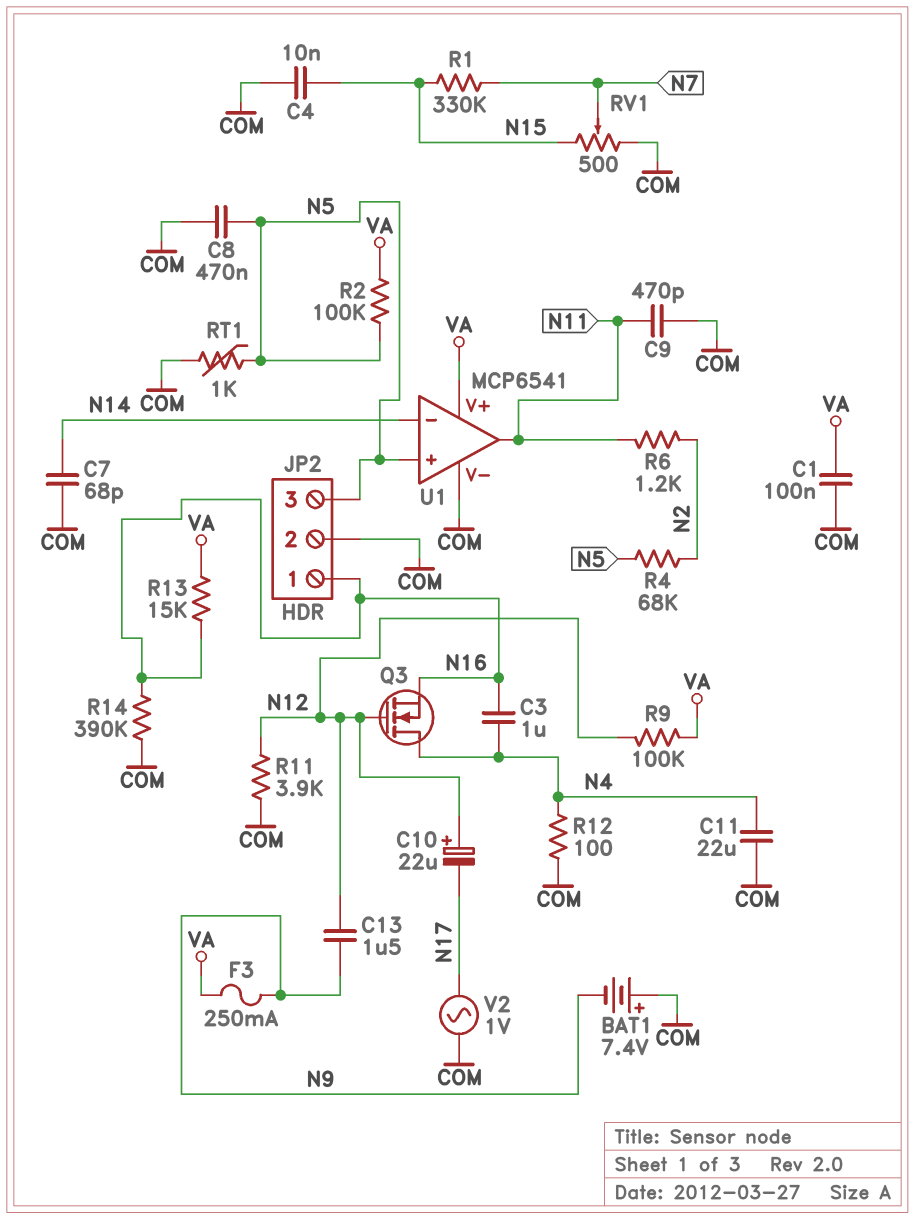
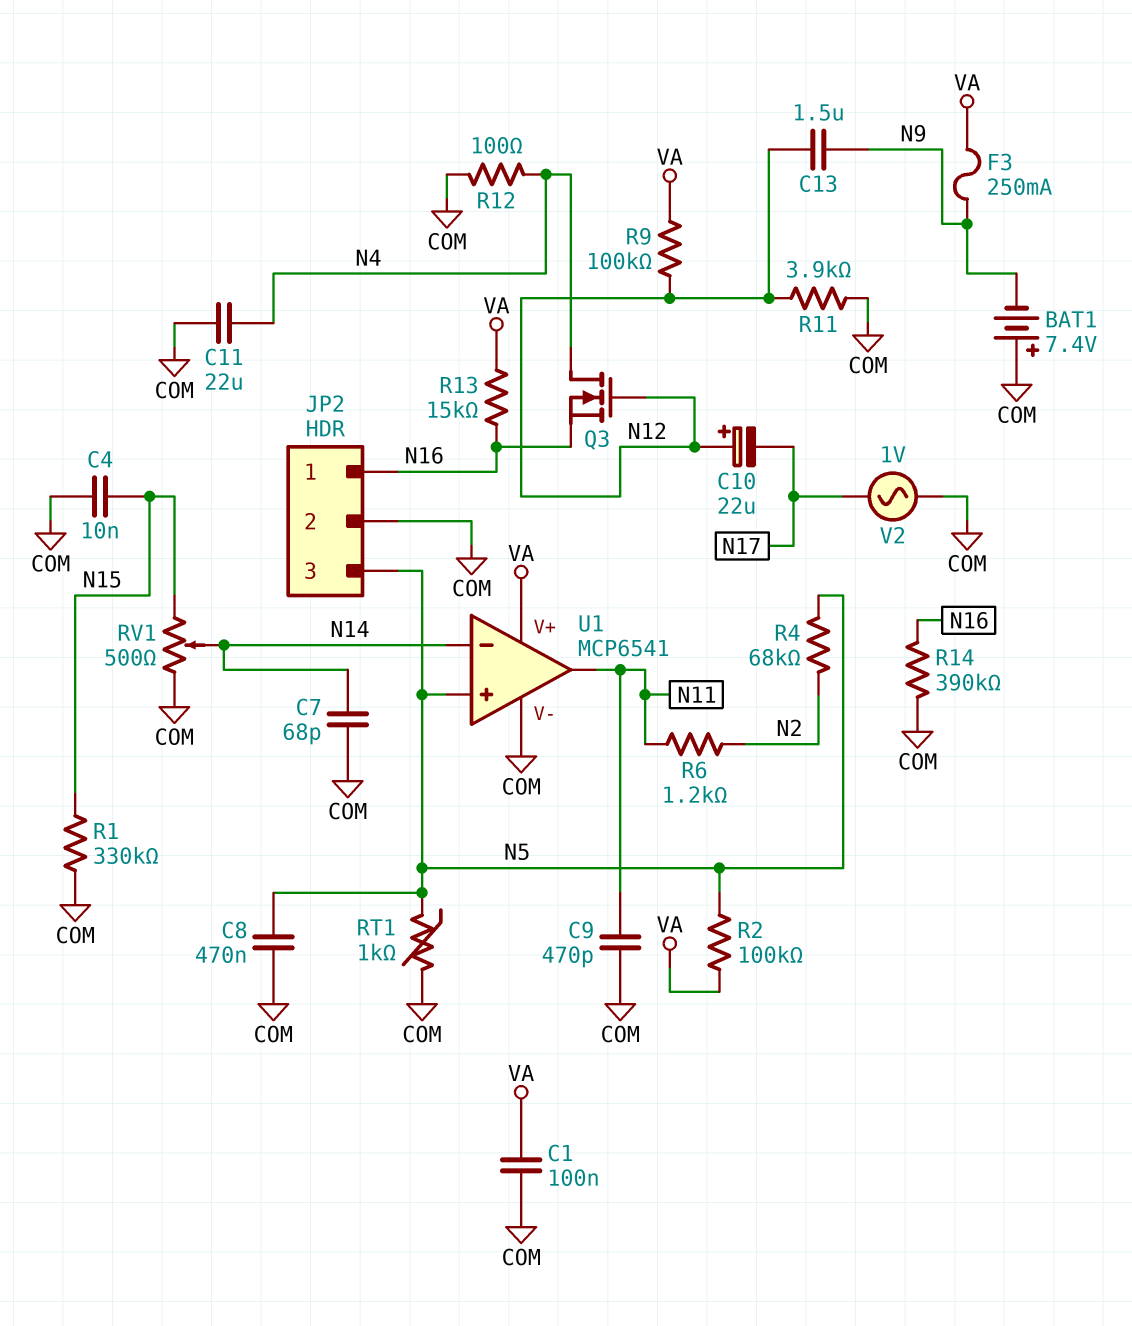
C3: 1uF (N4, N16) -> none
R1: 330k (N7, N15) -> 330k (COM, N15)
RV1: 500 (COM, N15, wiper N7) -> 500 (COM, N15, wiper N14)

